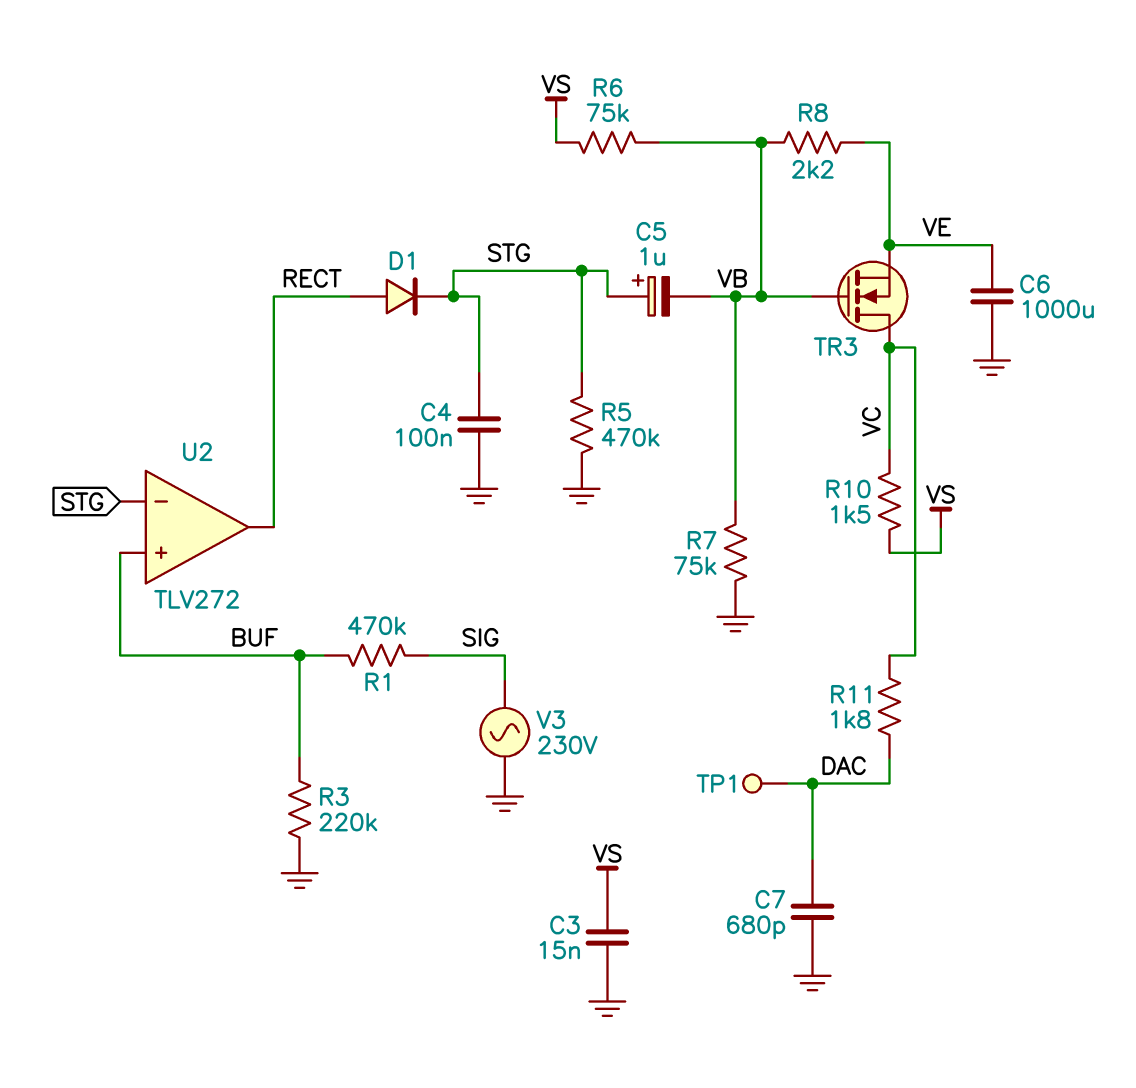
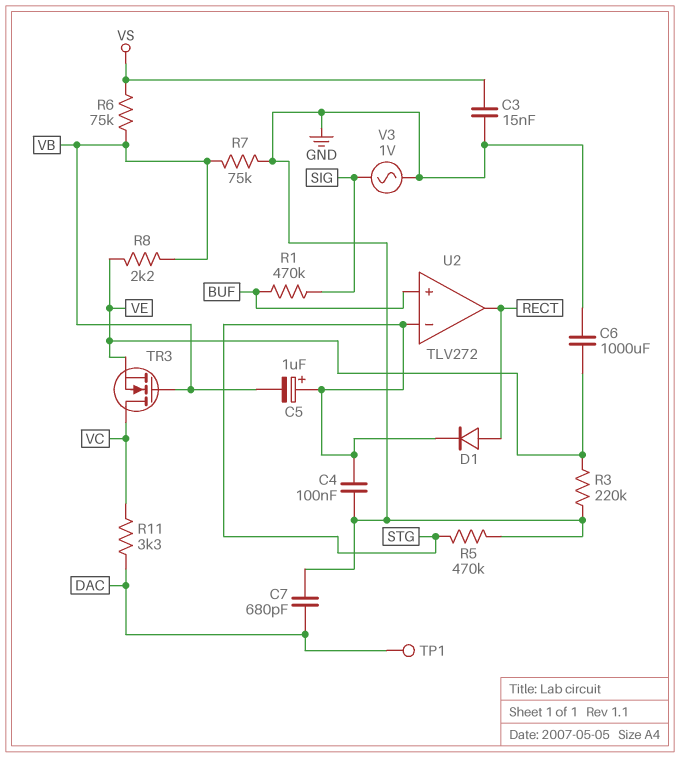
R3: 220k (BUF, GND) -> 220k (GND, VE)
R10: 1.5k (VC, VS) -> none
R11: 1.8k (DAC, VC) -> 3.3k (DAC, VC)
V3: AC 230V (GND, SIG) -> AC 1V (GND, SIG)

